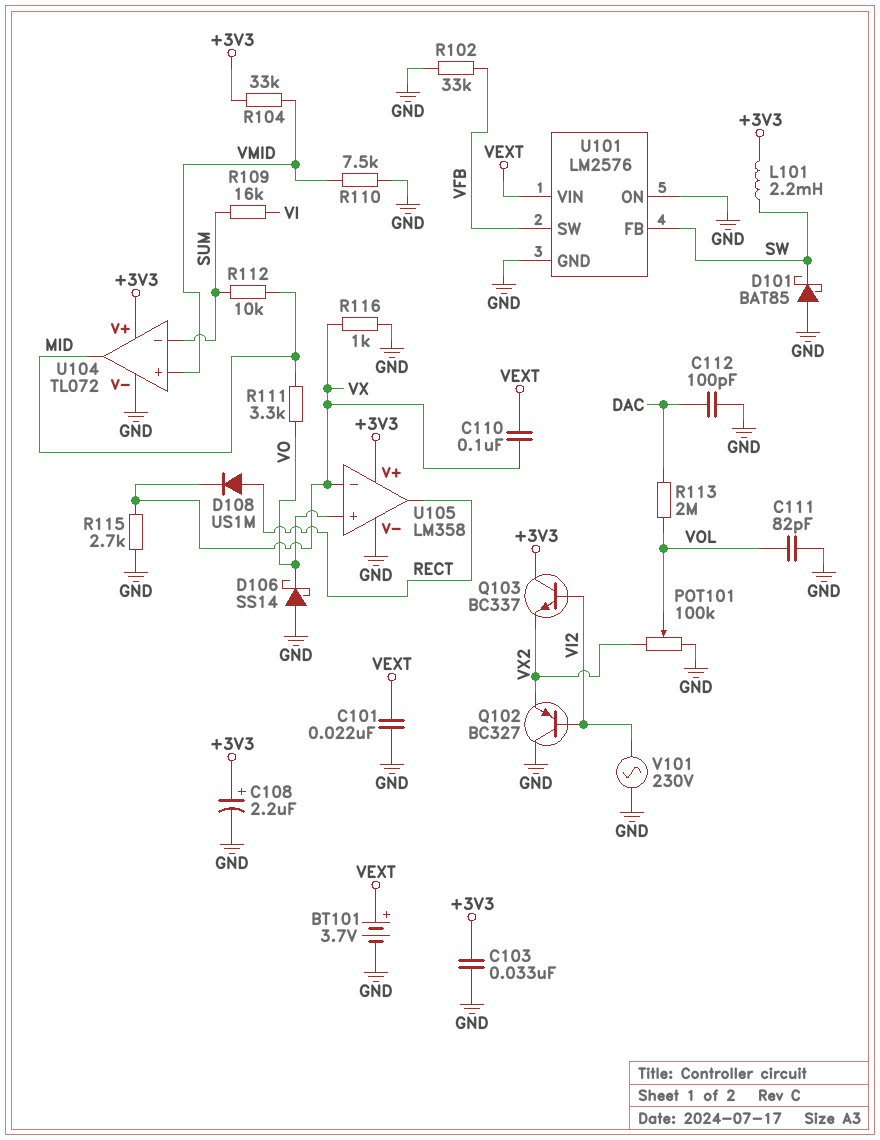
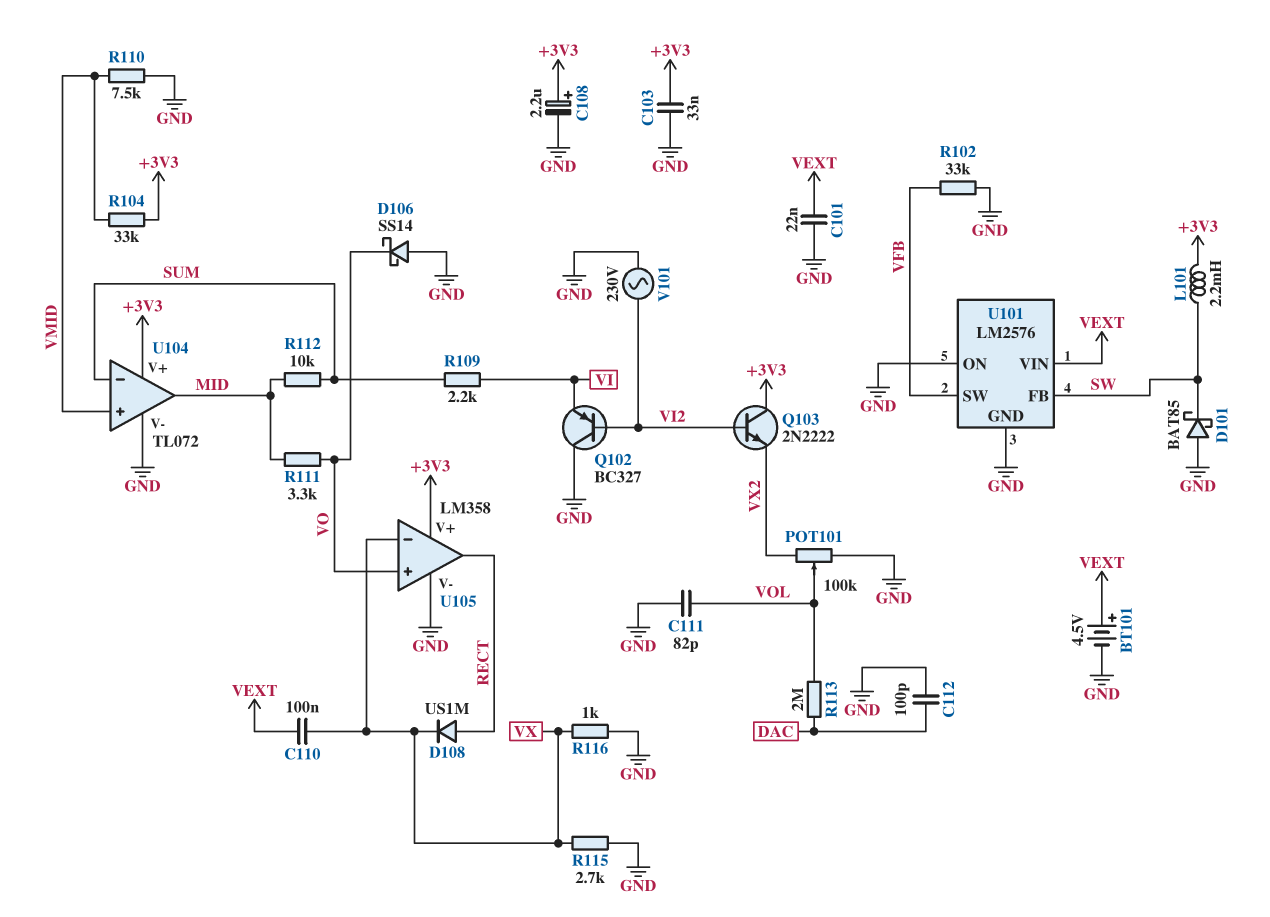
BT101: 3.7V (plus VEXT, minus GND) -> 4.5V (plus VEXT, minus GND)
Q102: PNP BC327 (B VI2, C GND, E VX2) -> PNP BC327 (B VI2, C GND, E VI)
Q103: NPN BC337 (B VI2, C +3V3, E VX2) -> NPN 2N2222 (B VI2, C +3V3, E VX2)
R109: 16k (SUM, VI) -> 2.2k (SUM, VI)

